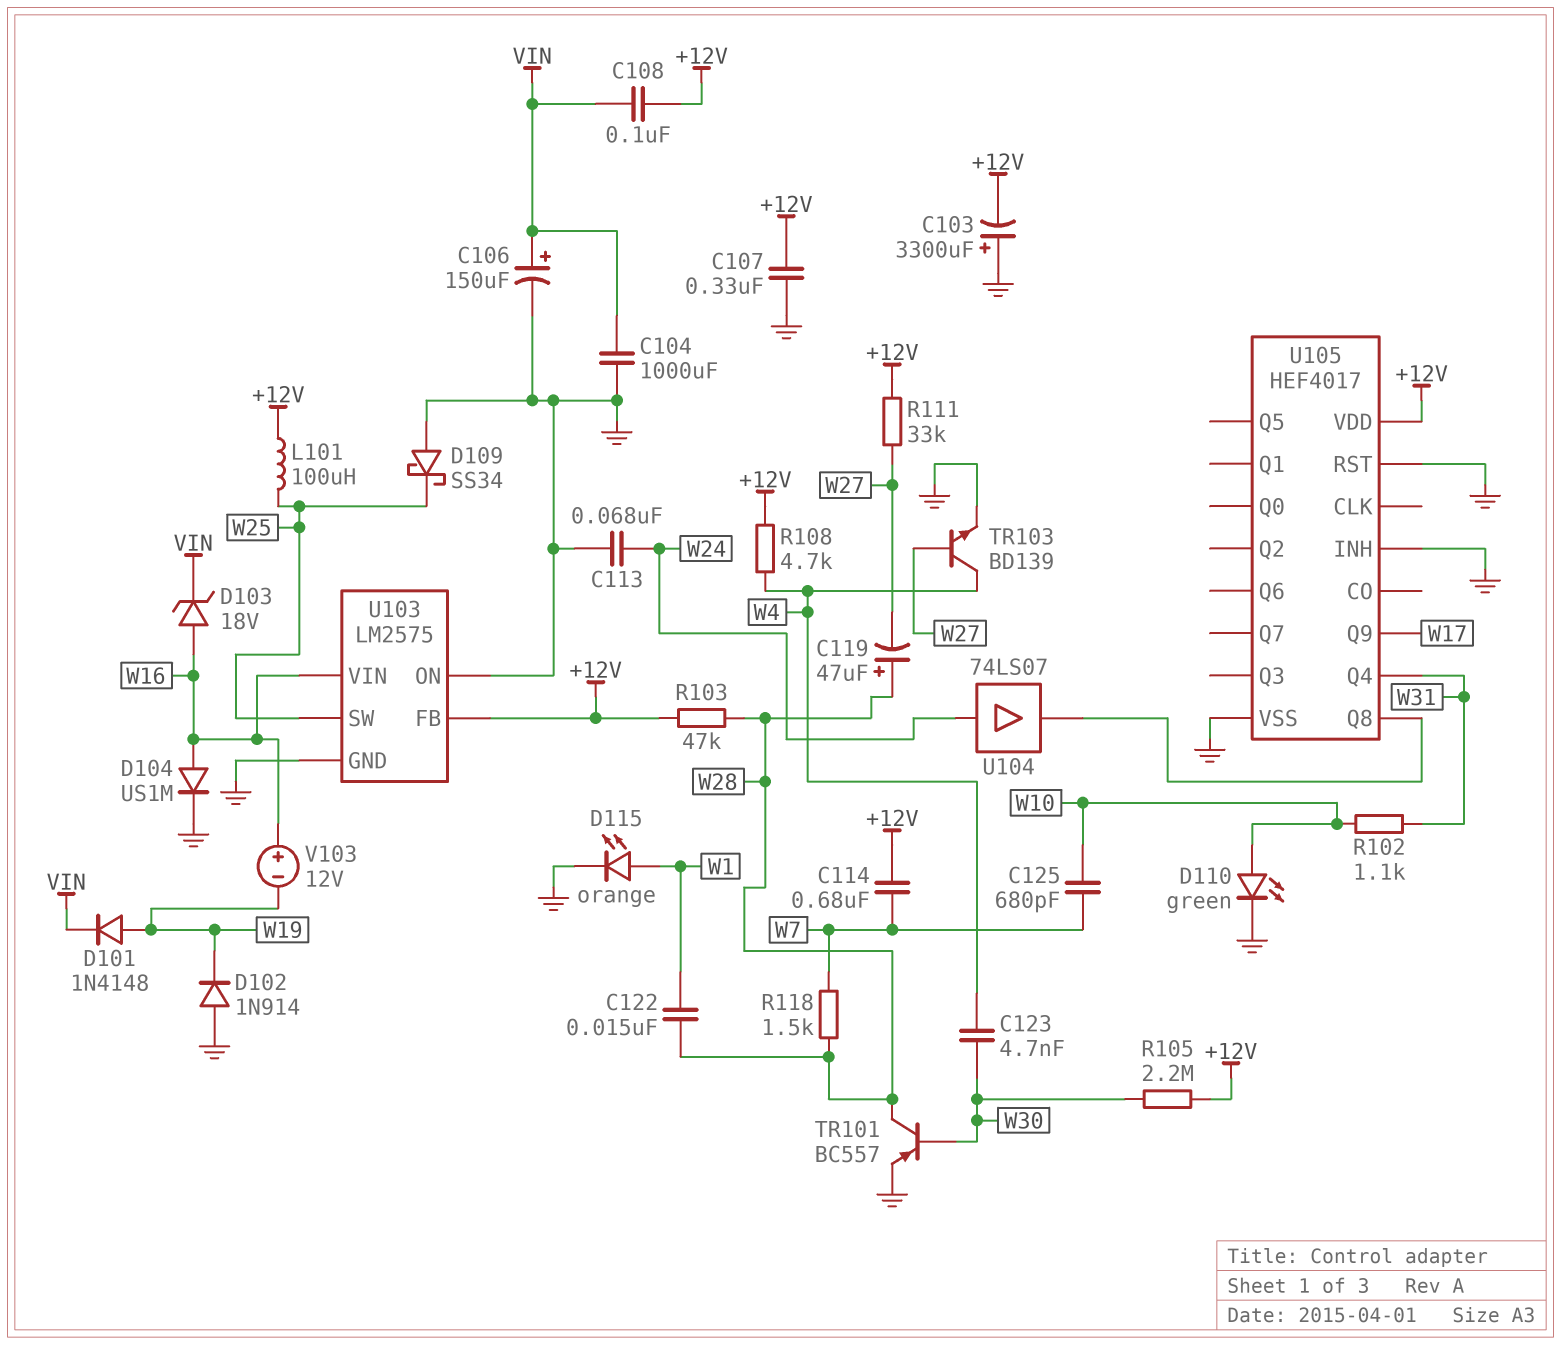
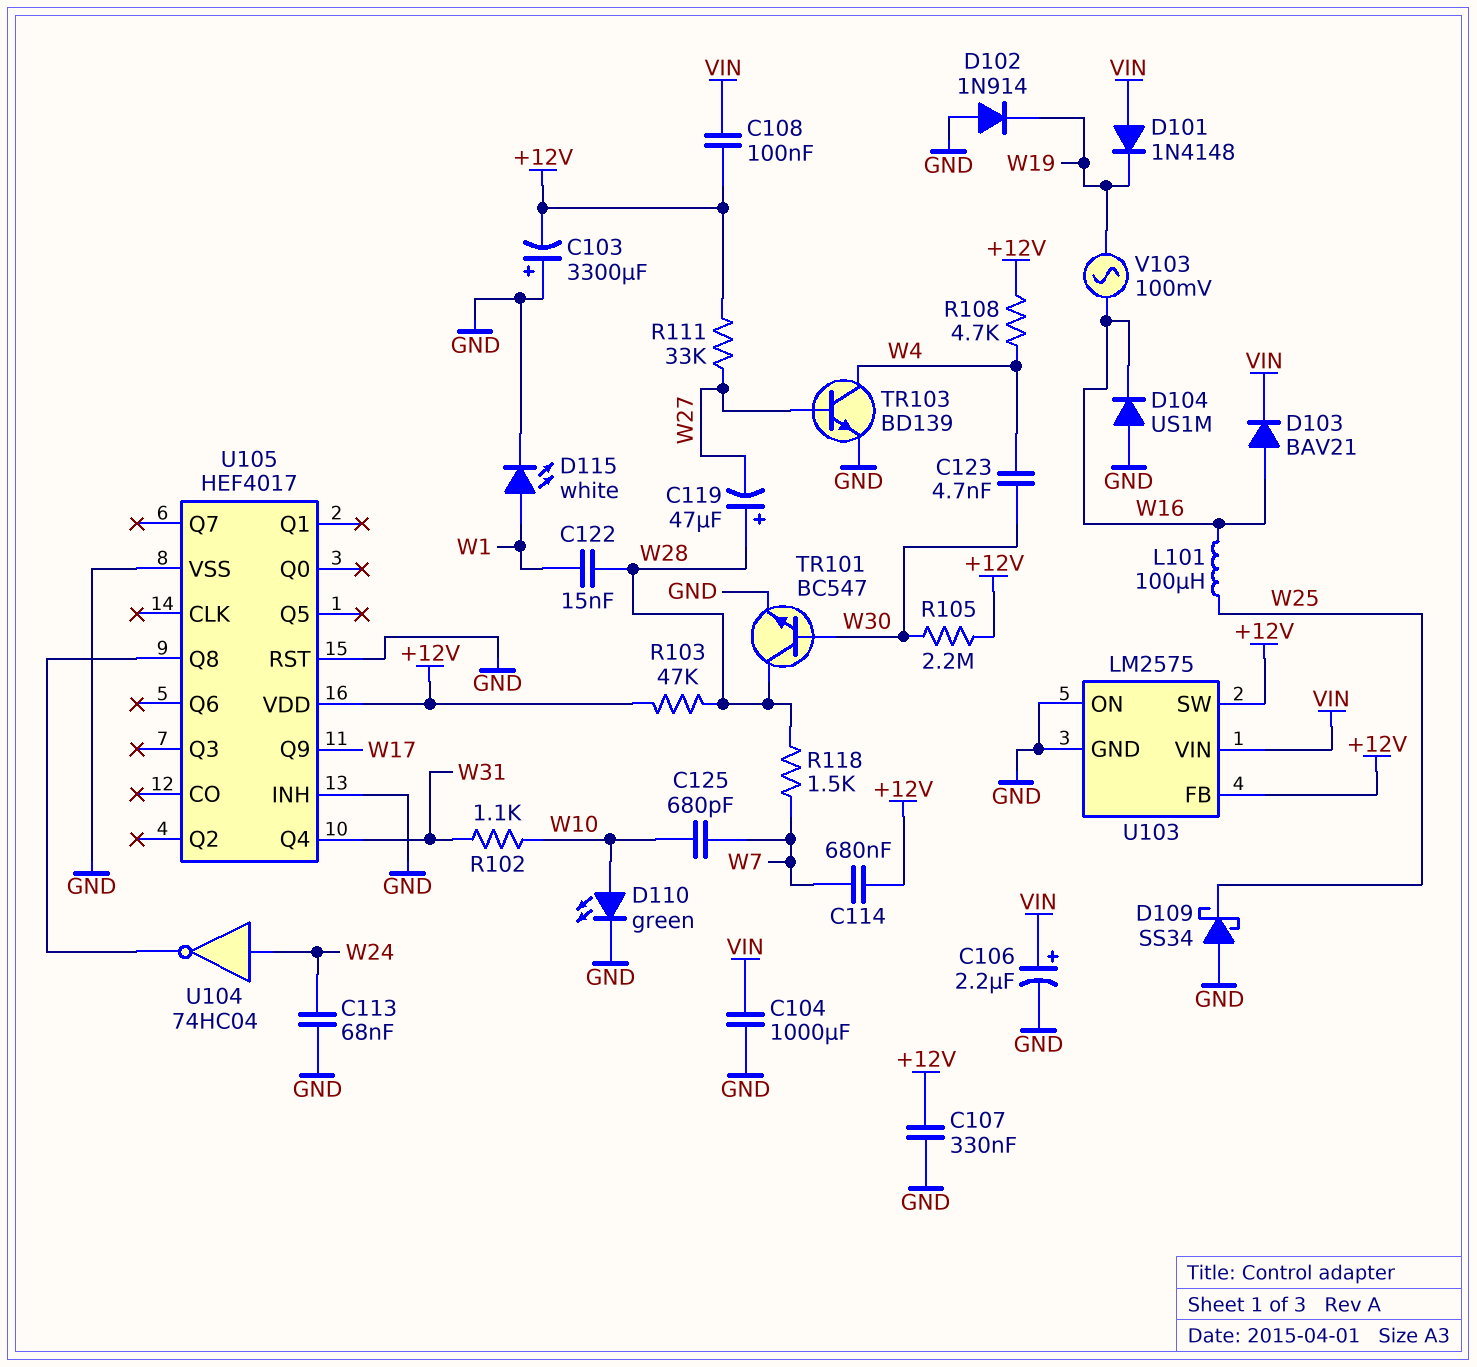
C106: 150uF (plus VIN, minus GND) -> 2.2uF (plus VIN, minus GND)
D101: diode 1N4148 (A W19, K VIN) -> diode 1N4148 (A VIN, K W19)
D103: zener 18V (A W16, K VIN) -> diode BAV21 (A W16, K VIN)
D104: diode US1M (A W16, K GND) -> diode US1M (A GND, K W16)
D115: LED orange (A W1, K GND) -> LED white (A W1, K GND)
L101: 100uH (+12V, W25) -> 100uH (W16, W25)
TR101: PNP BC557 (B W30, C W28, E GND) -> NPN BC547 (B W30, C W28, E GND)
U103 pin SW: W25 -> +12V
U103 pin VIN: W16 -> VIN
U104: buffer 74LS07 (in W24, out U105/Q8) -> NOT 74HC04 (in W24, out U105/Q8)
V103: 12V (plus W16, minus W19) -> AC 100mV (W16, W19)

